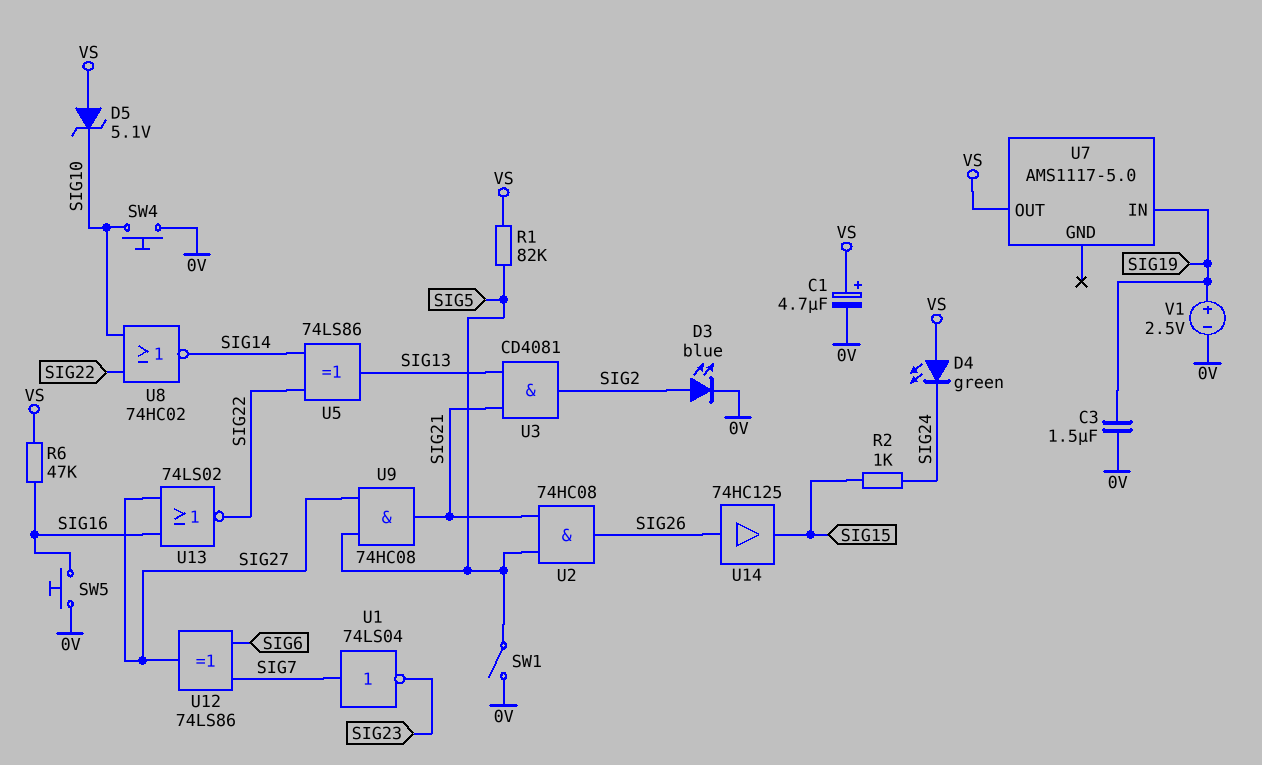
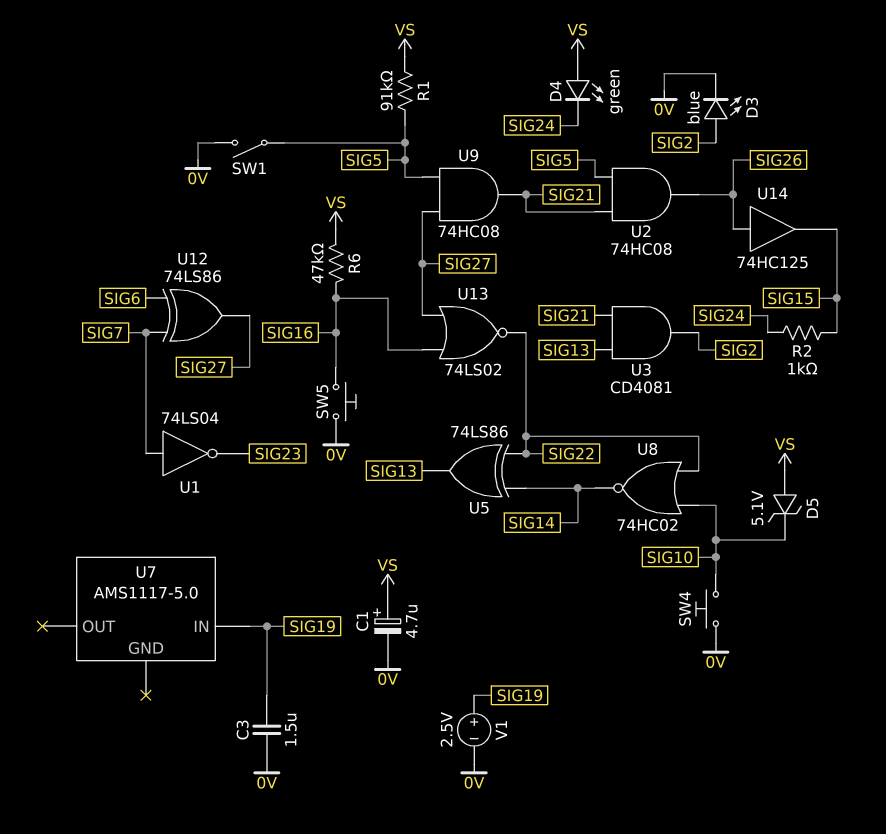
R1: 82k (SIG5, VS) -> 91k (SIG5, VS)
U7 pin OUT: VS -> none

